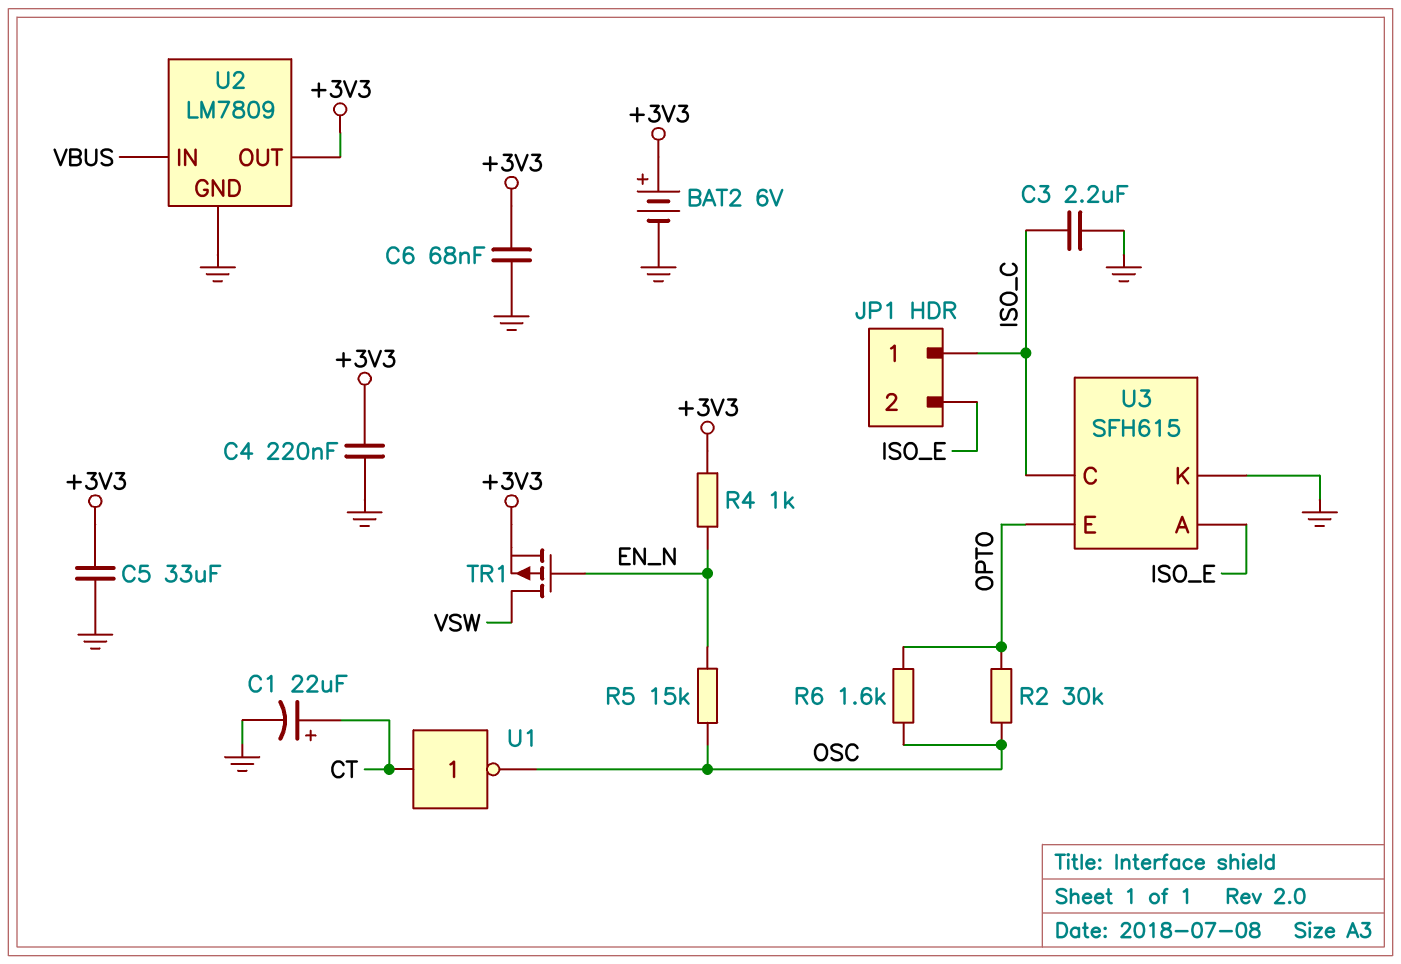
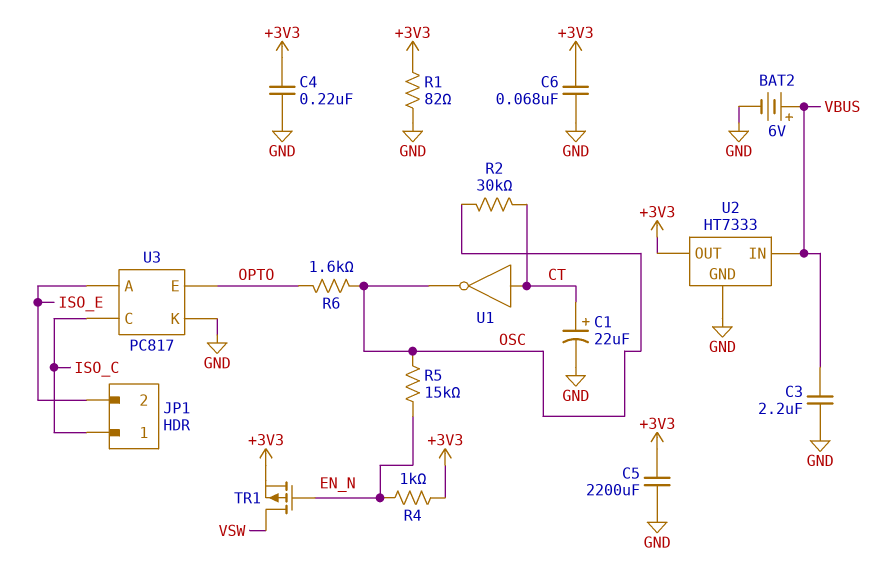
BAT2: 6V (plus +3V3, minus GND) -> 6V (plus VBUS, minus GND)
C3: 2.2uF (GND, ISO_C) -> 2.2uF (GND, VBUS)
C5: 33uF (+3V3, GND) -> 2200uF (+3V3, GND)
R1: none -> 82 (+3V3, GND)
R2: 30k (OPTO, OSC) -> 30k (CT, OSC)
U2: LM7809 -> HT7333
U3: SFH615 -> PC817

